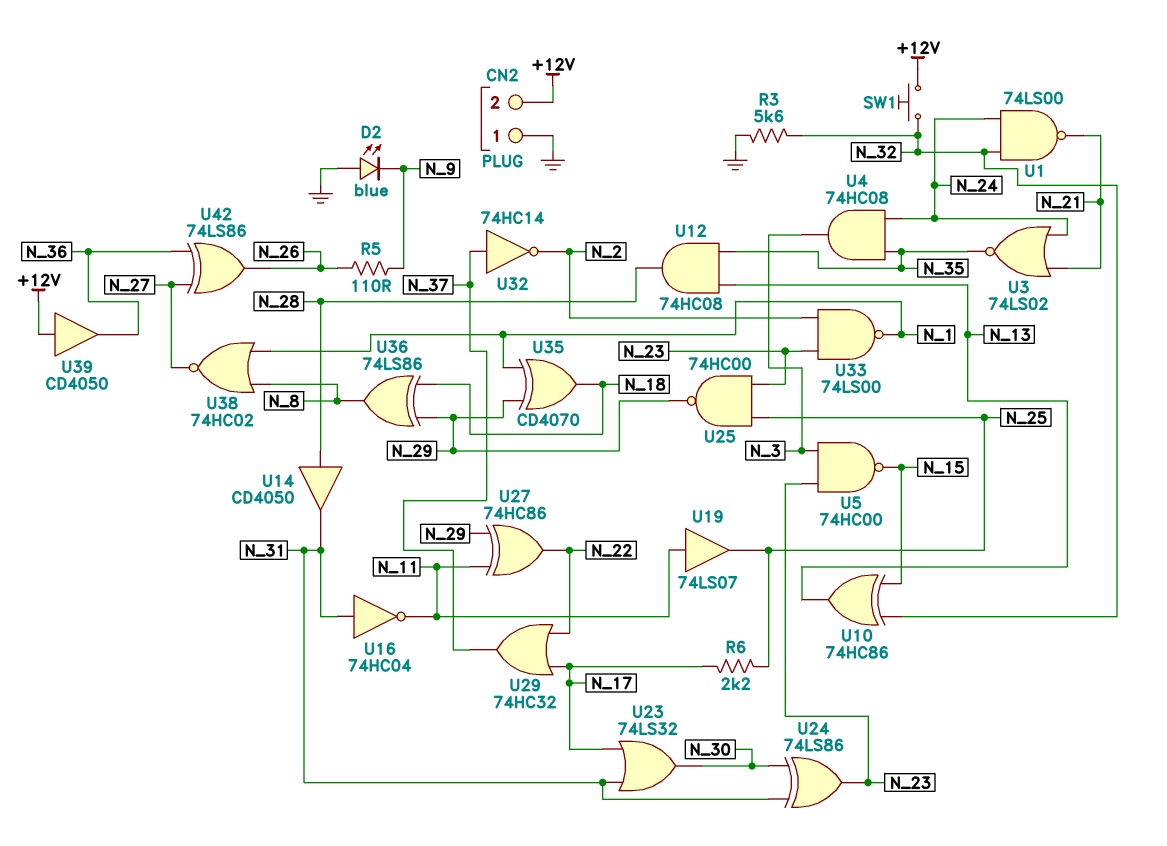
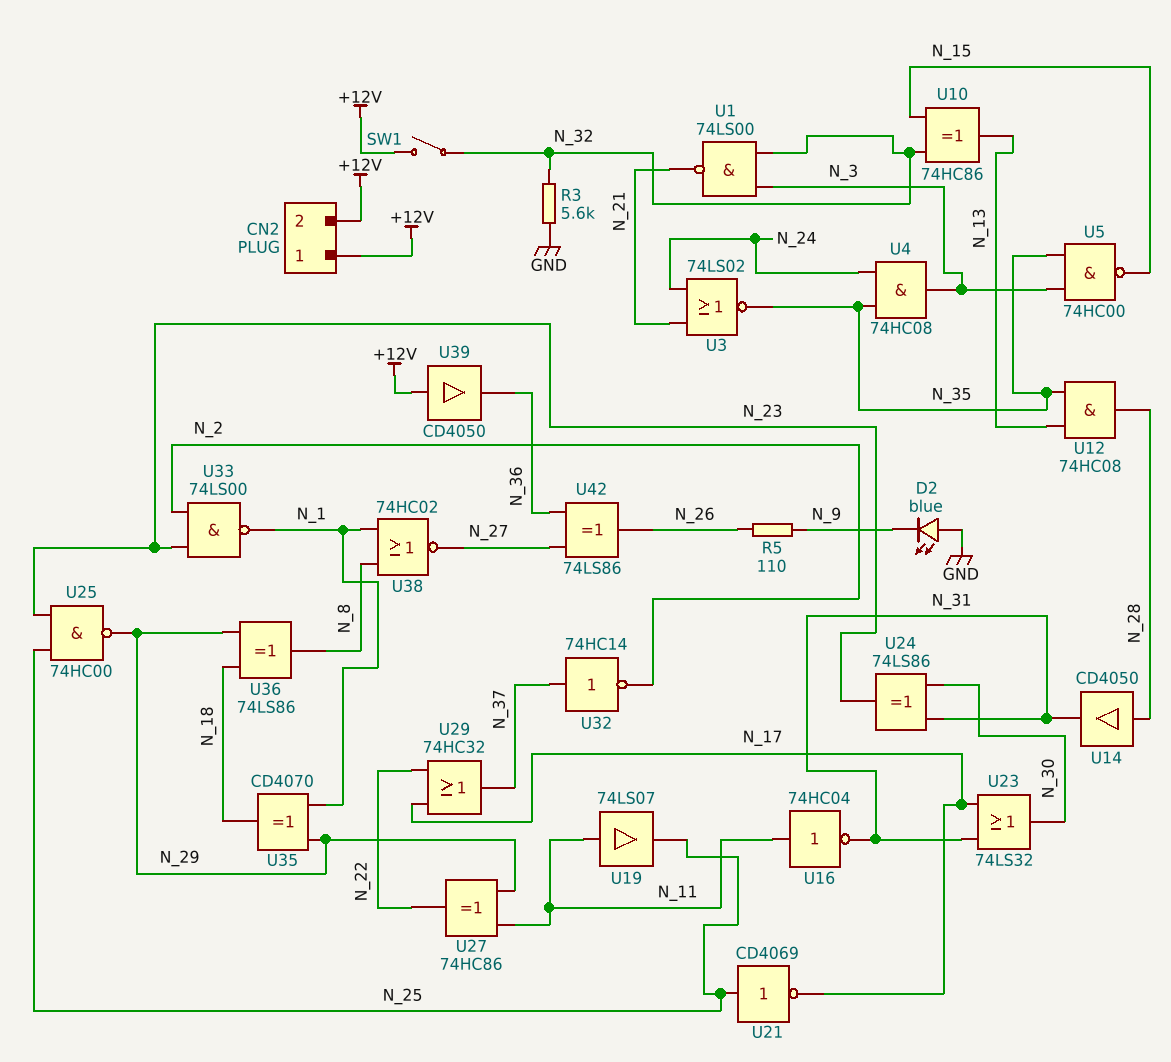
CN2 pin 1: GND -> +12V
R6: 2.2k (N_17, N_25) -> none
SW1: button (+12V, N_32) -> switch (+12V, N_32)
U1: NAND 74LS00 (in N_24, in N_32, out N_21) -> NAND 74LS00 (in N_3, in N_32, out N_21)
U5: NAND 74HC00 (in N_3, in N_23, out N_15) -> NAND 74HC00 (in N_3, in N_35, out N_15)
U16: NOT 74HC04 (in N_31, out N_11) -> NOT 74HC04 (in N_11, out N_31)
U21: none -> NOT CD4069 (in N_25, out N_17)

